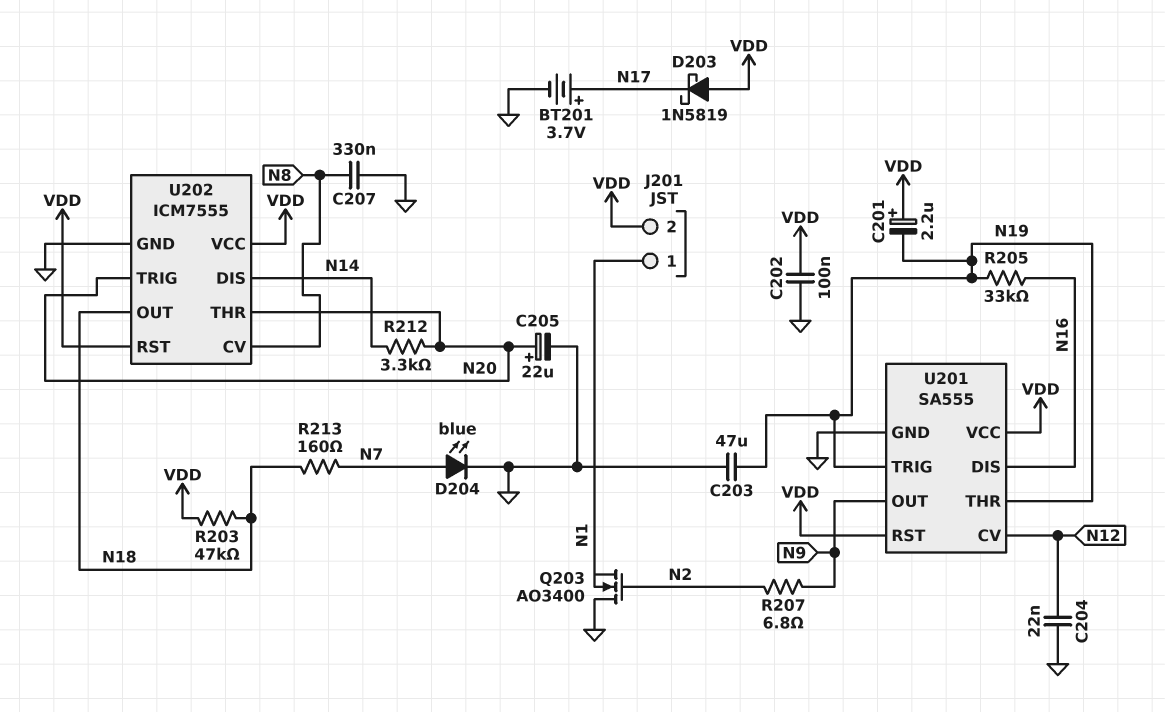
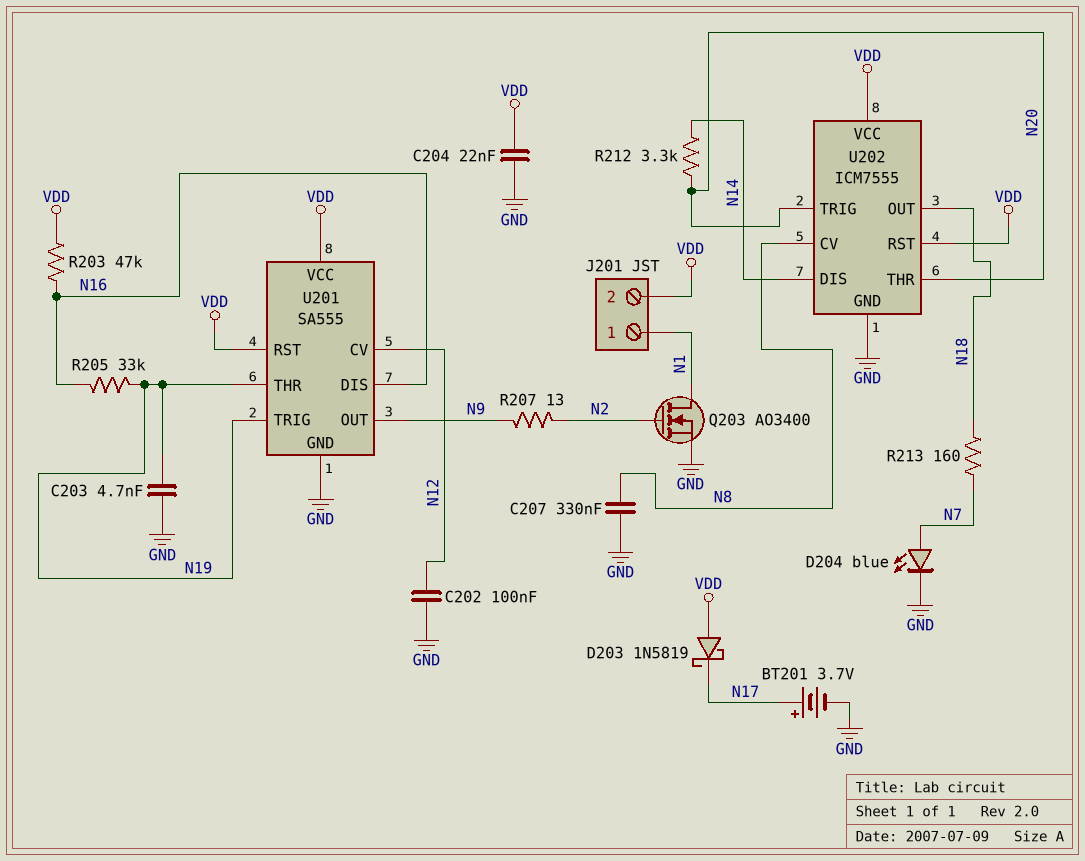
C201: 2.2uF (plus VDD, minus N19) -> none
C202: 100nF (GND, VDD) -> 100nF (GND, N12)
C203: 47uF (GND, N19) -> 4.7nF (GND, N19)
C204: 22nF (GND, N12) -> 22nF (GND, VDD)
C205: 22uF (plus N20, minus GND) -> none
Q203: NMOS AO3400 (G N2, D GND, S N1) -> NMOS AO3400 (G N2, D N1, S GND)
R203: 47k (N18, VDD) -> 47k (N16, VDD)
R207: 6.8 (N2, N9) -> 13 (N2, N9)

